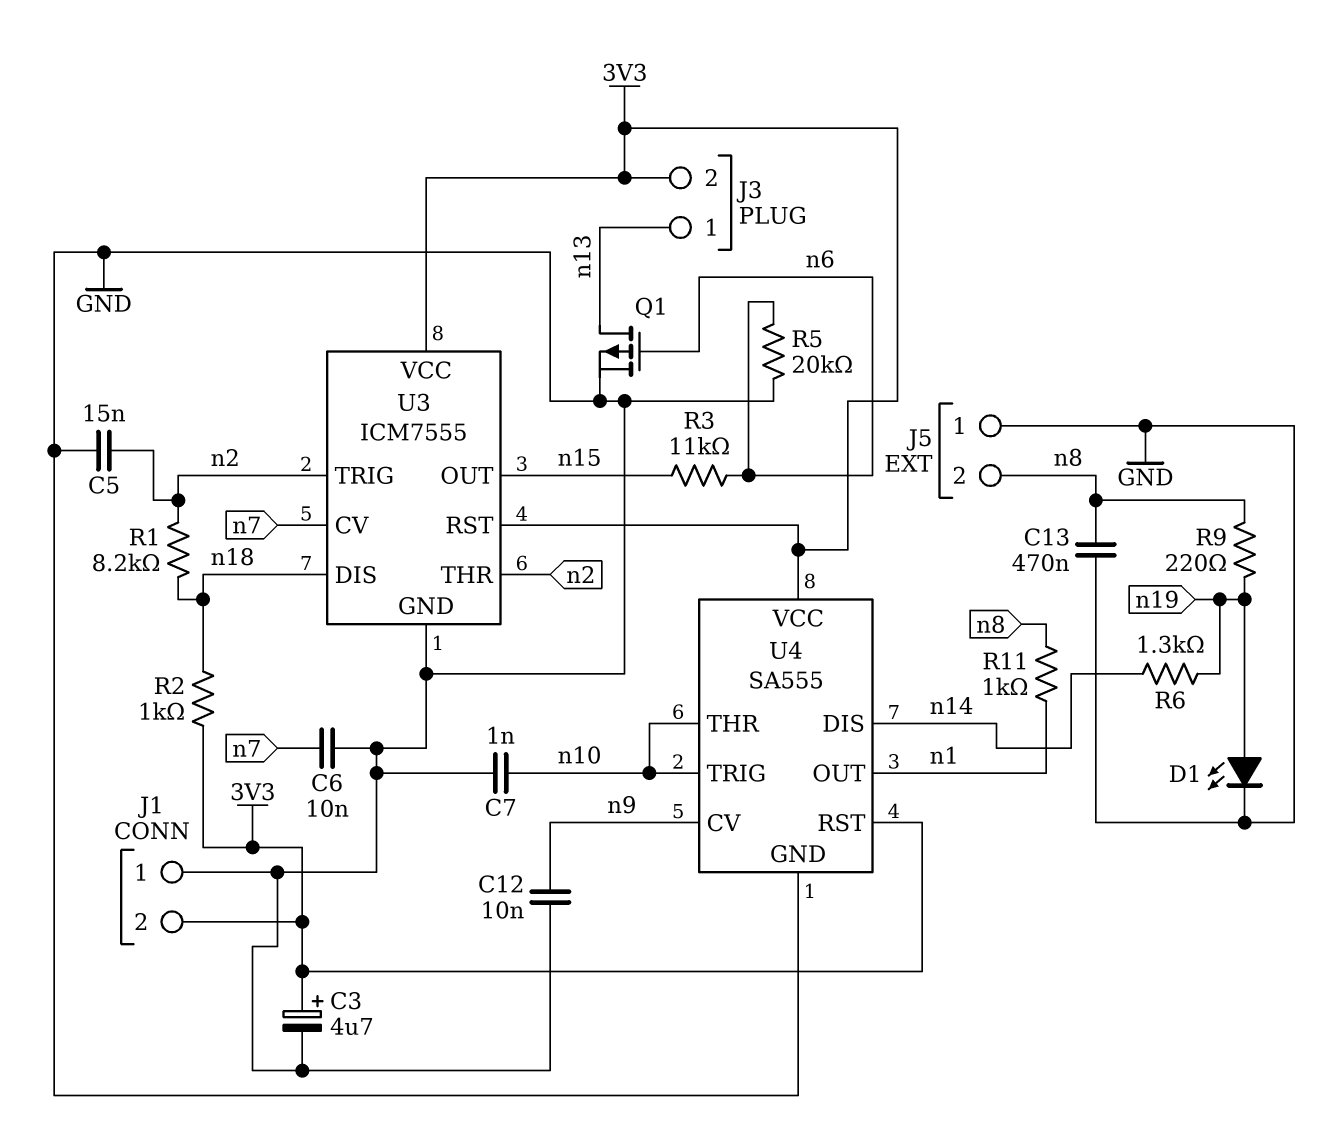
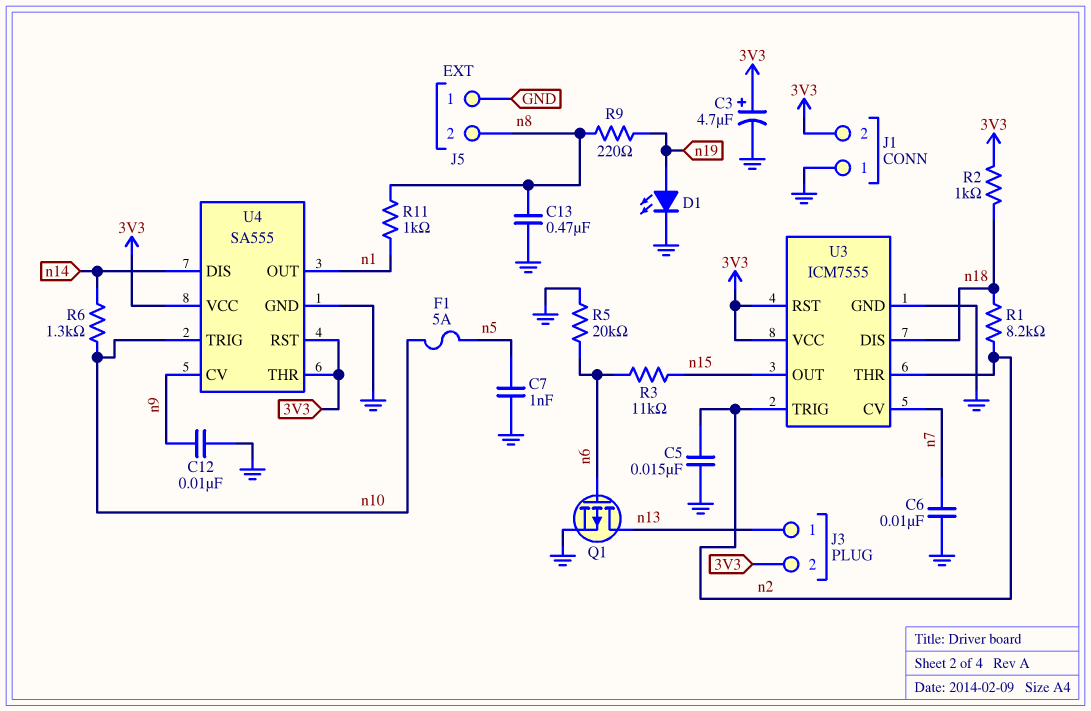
C7: 1nF (GND, n10) -> 1nF (GND, n5)
F1: none -> 5A (n5, n10)
R6: 1.3k (n14, n19) -> 1.3k (n10, n14)
U4 pin THR: n10 -> 3V3

